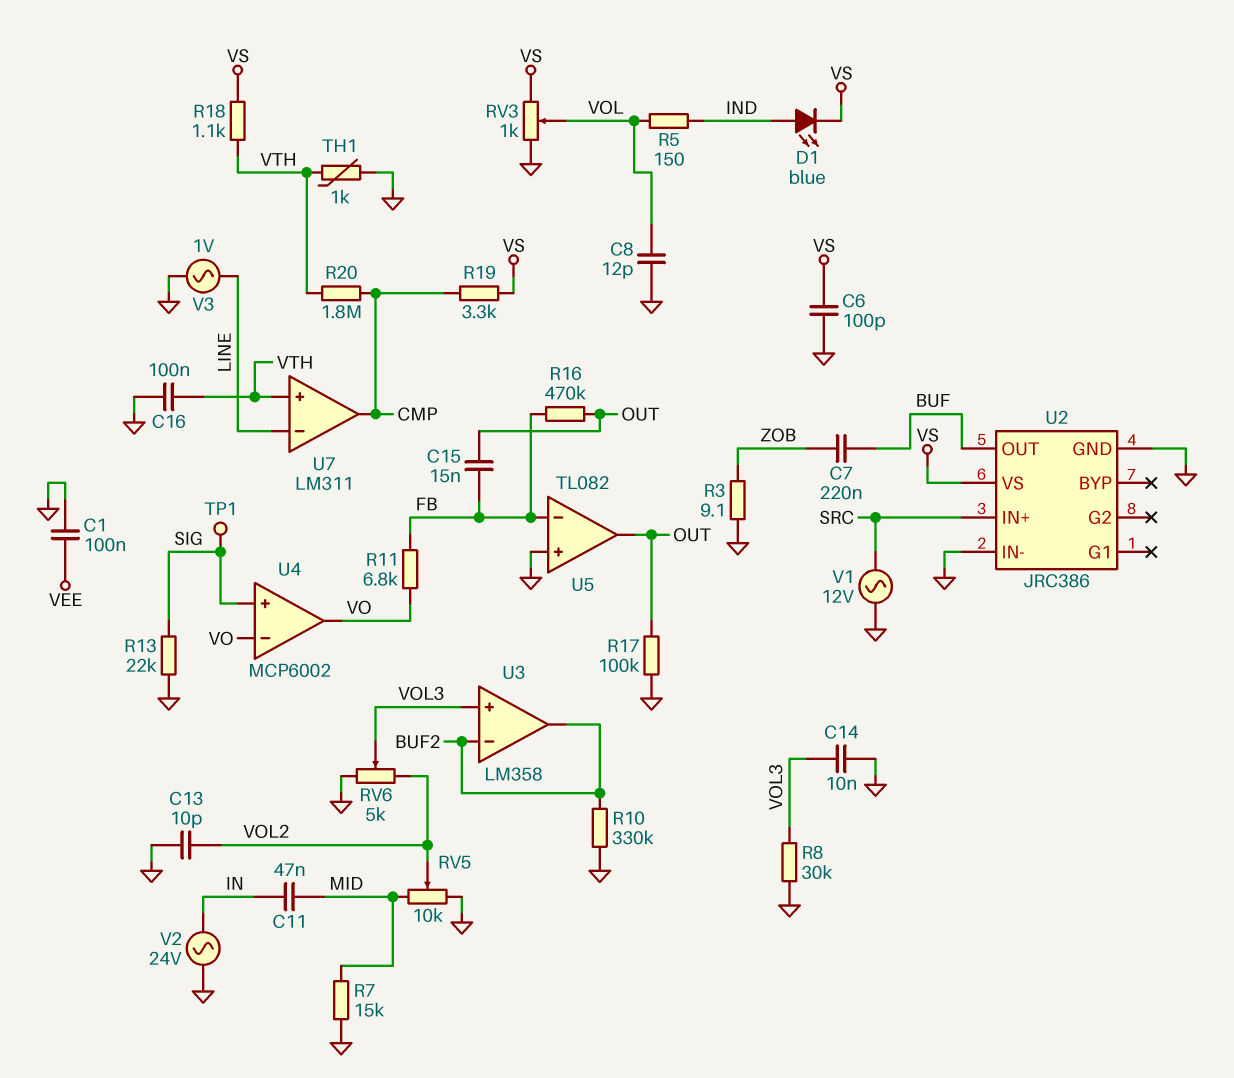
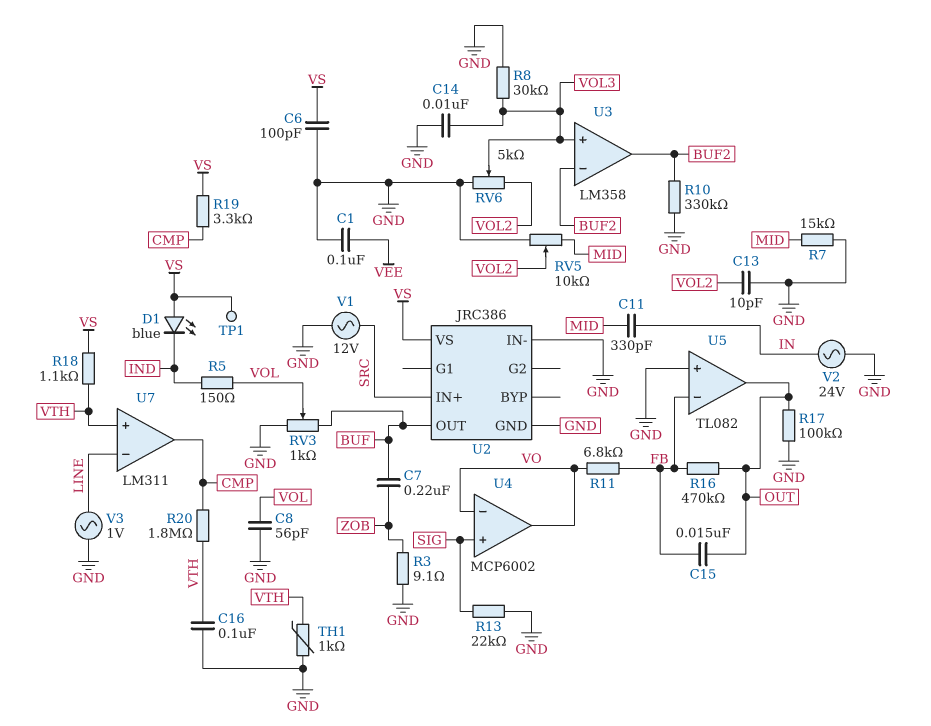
C8: 12pF (GND, VOL) -> 56pF (GND, VOL)
C11: 47nF (IN, MID) -> 330pF (IN, MID)
D1: LED blue (A IND, K VS) -> LED blue (A VS, K IND)
RV3: 1k (GND, VS, wiper VOL) -> 1k (BUF, GND, wiper VOL)
TP1: test point (SIG) -> test point (VS)

